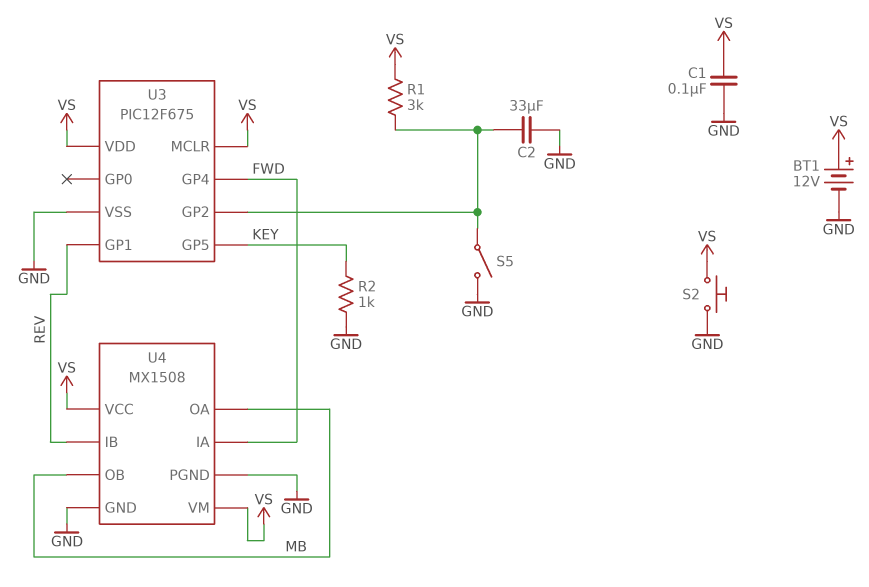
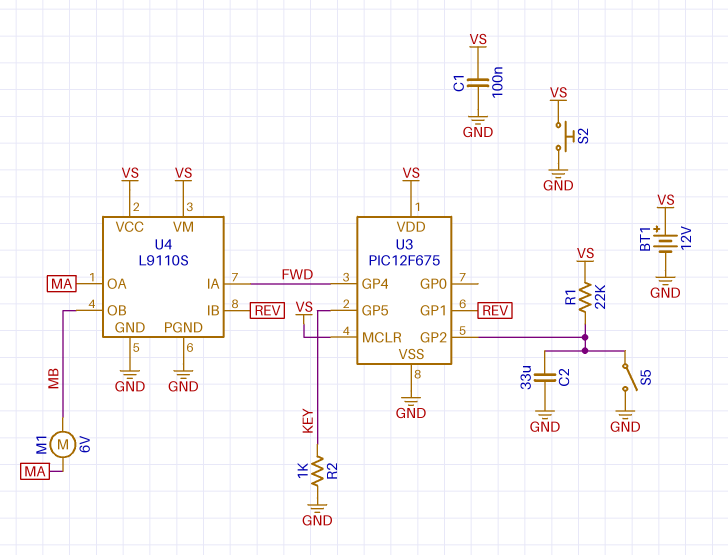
M1: none -> motor 6V (MA, MB)
R1: 3k (U3/GP2, VS) -> 22k (U3/GP2, VS)
U4: MX1508 -> L9110S
U4 pin OA: MB -> MA

